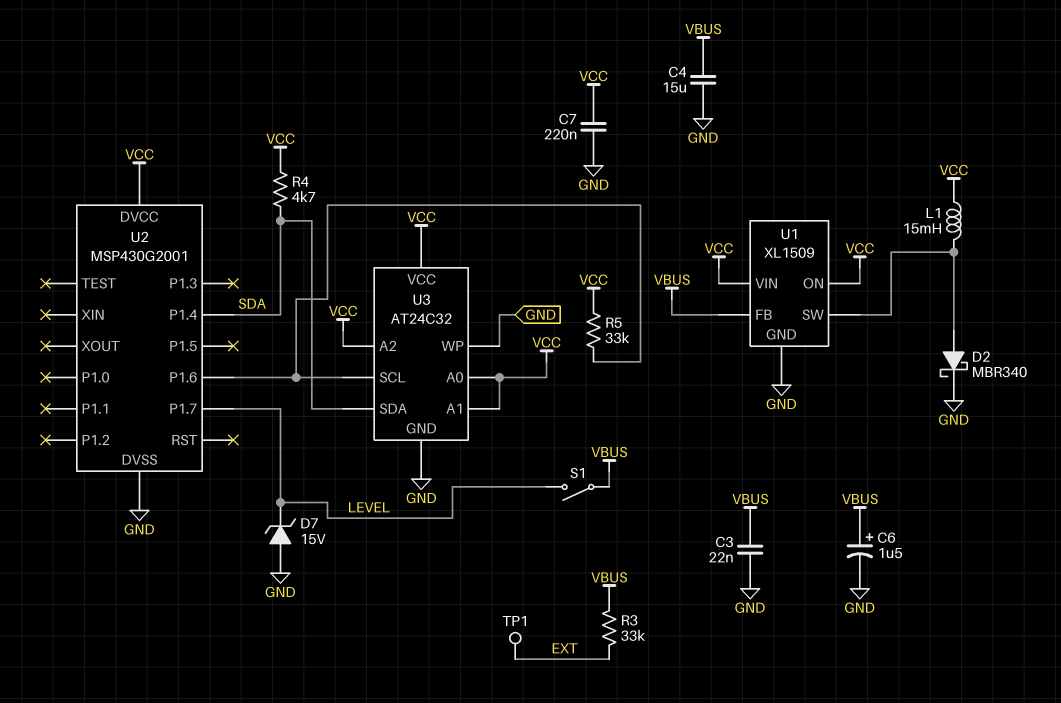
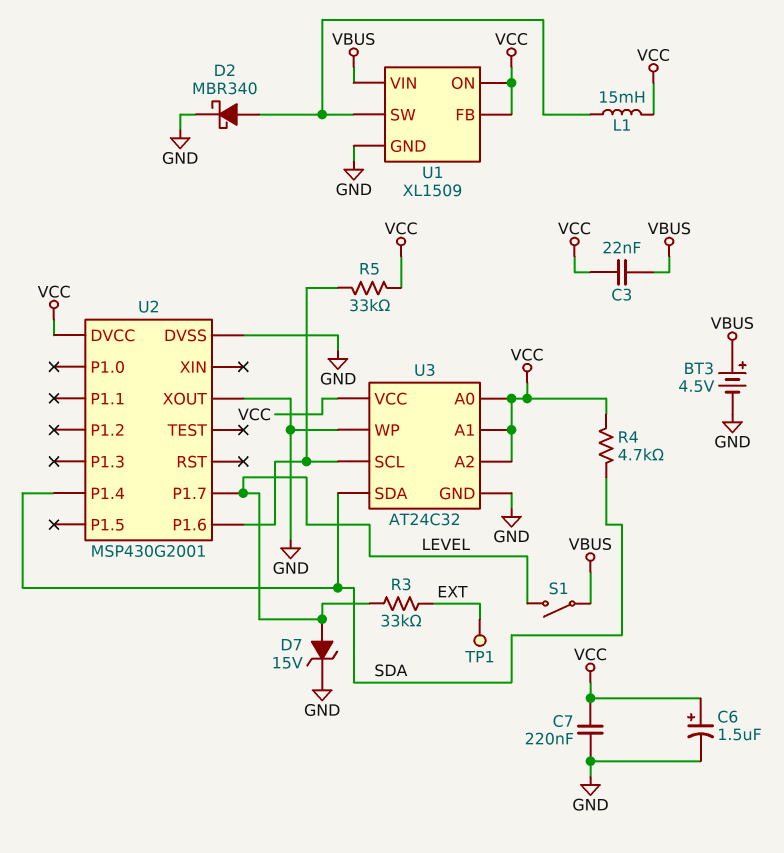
BT3: none -> 4.5V (plus VBUS, minus GND)
C3: 22nF (GND, VBUS) -> 22nF (VBUS, VCC)
C4: 15uF (GND, VBUS) -> none
C6: 1.5uF (plus VBUS, minus GND) -> 1.5uF (plus VCC, minus GND)
D7: zener 15V (A GND, K LEVEL) -> zener 15V (A LEVEL, K GND)
R3: 33k (EXT, VBUS) -> 33k (EXT, LEVEL)
U1 pin FB: VBUS -> VCC
U1 pin VIN: VCC -> VBUS
U2 pin XOUT: none -> GND

